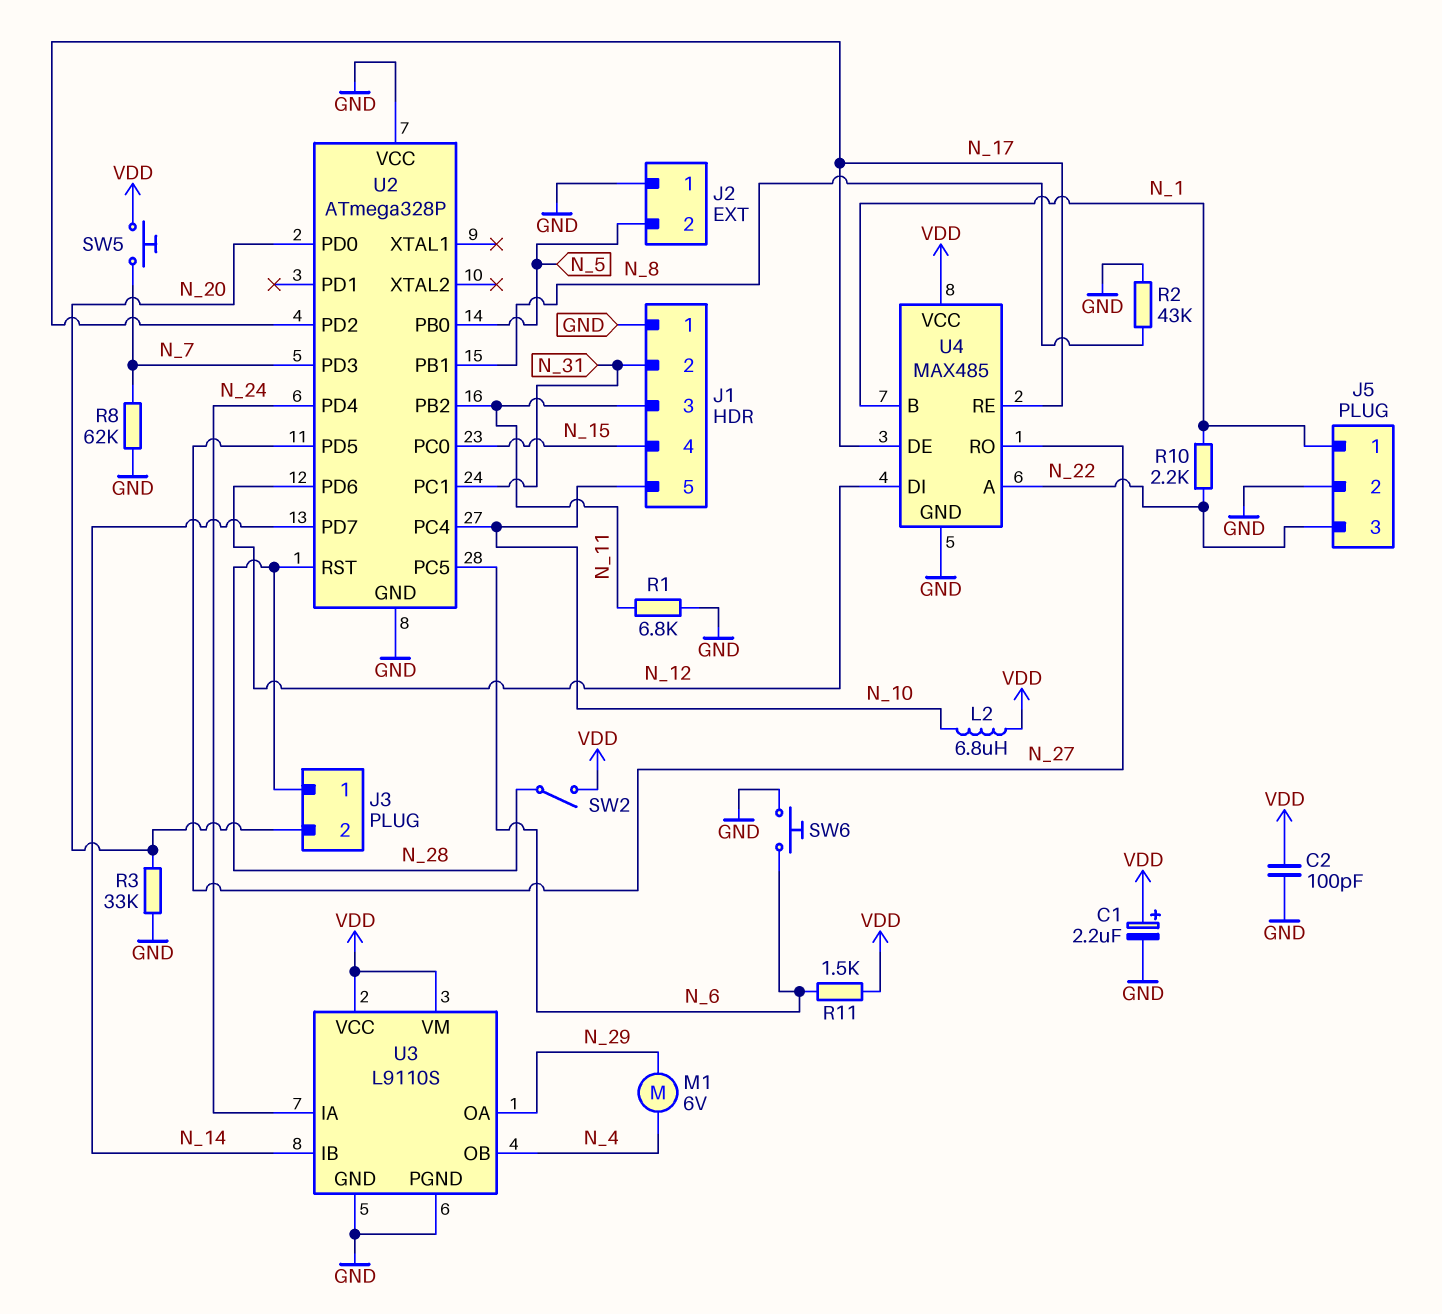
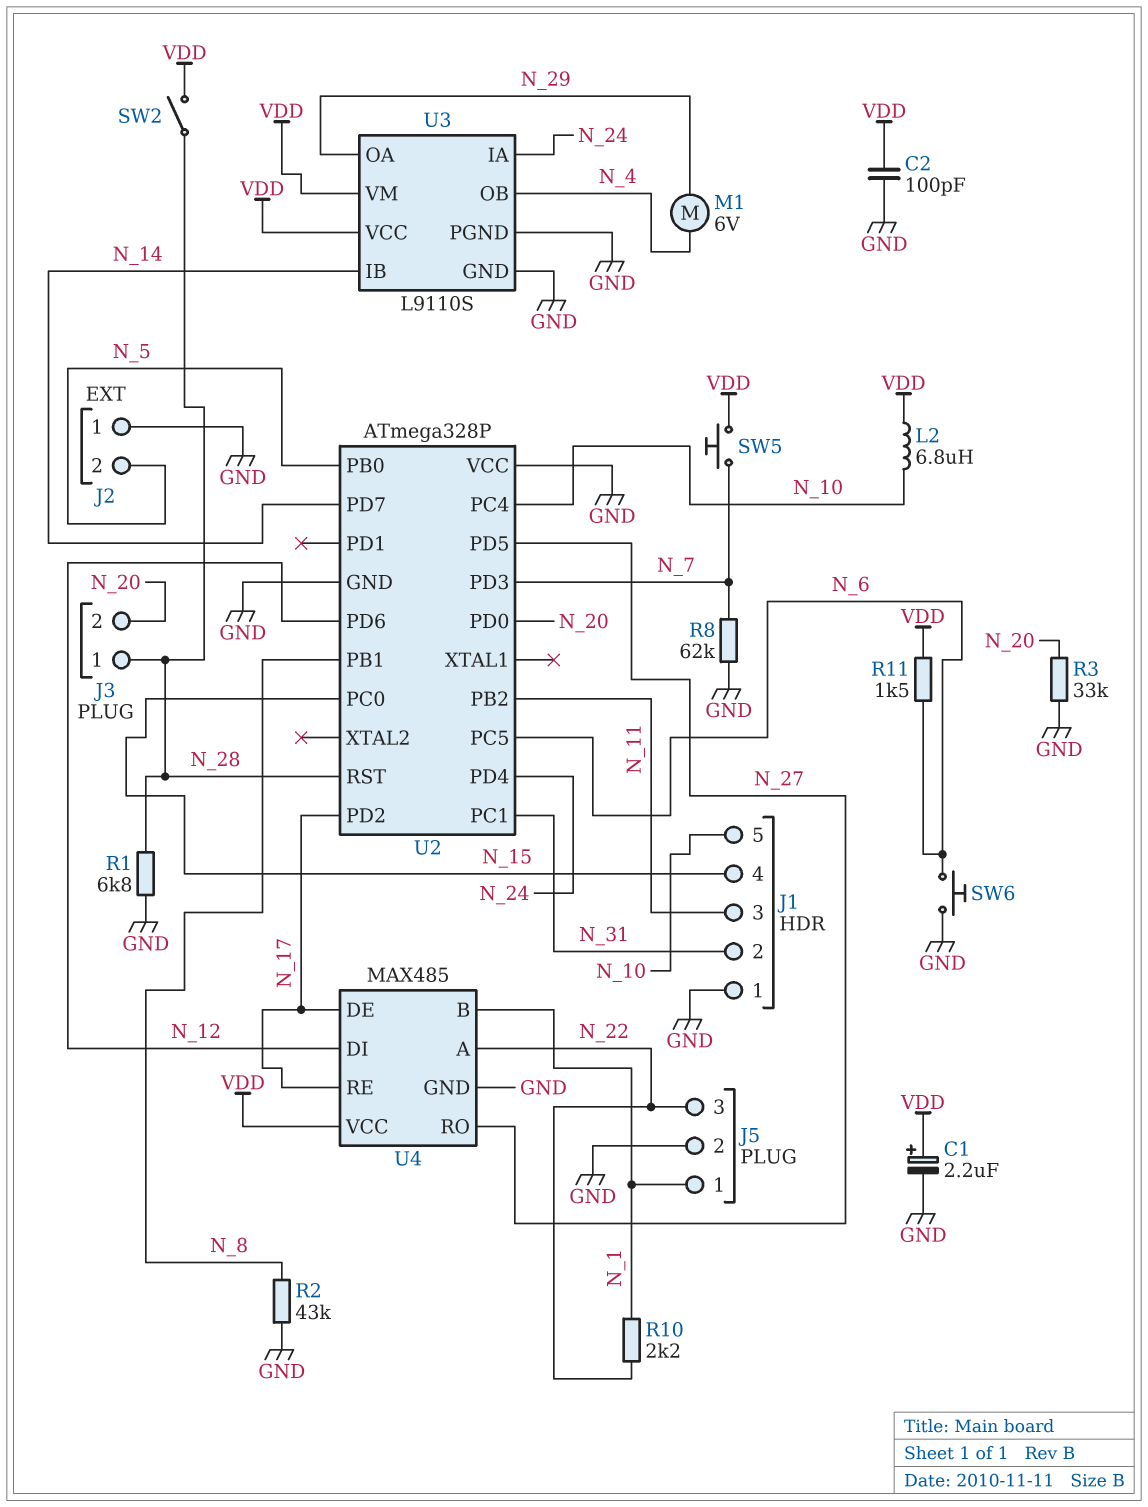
R1: 6.8k (GND, N_11) -> 6.8k (GND, N_28)

